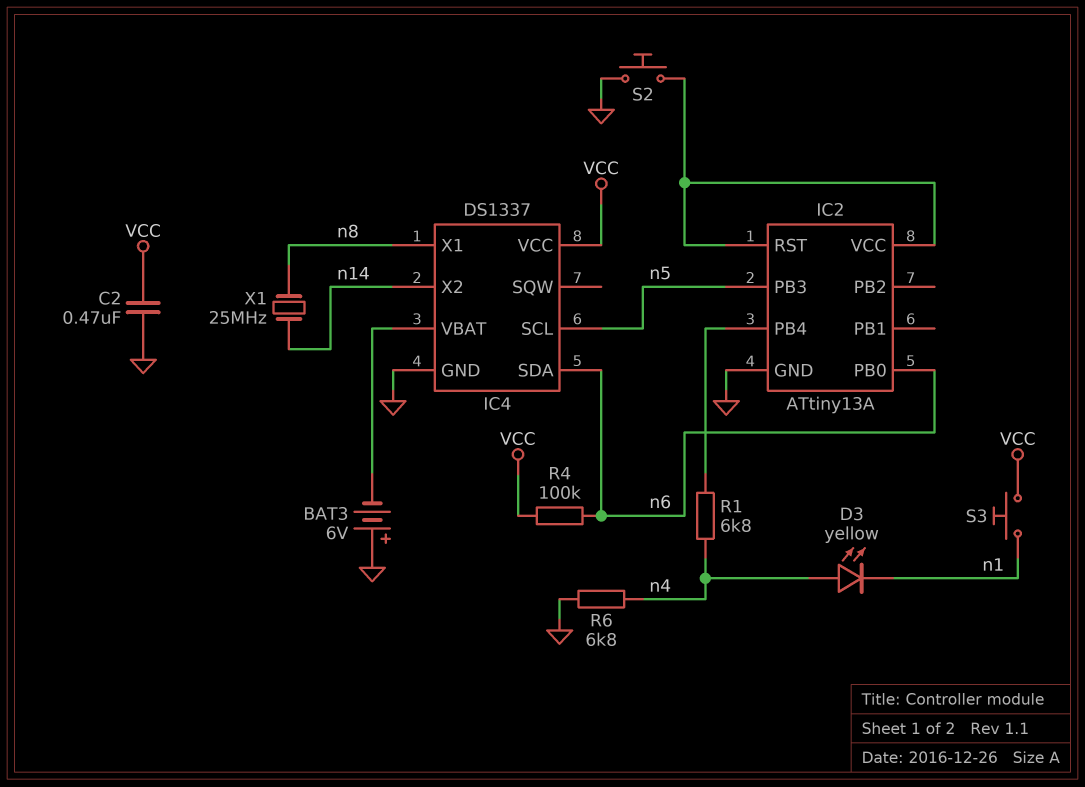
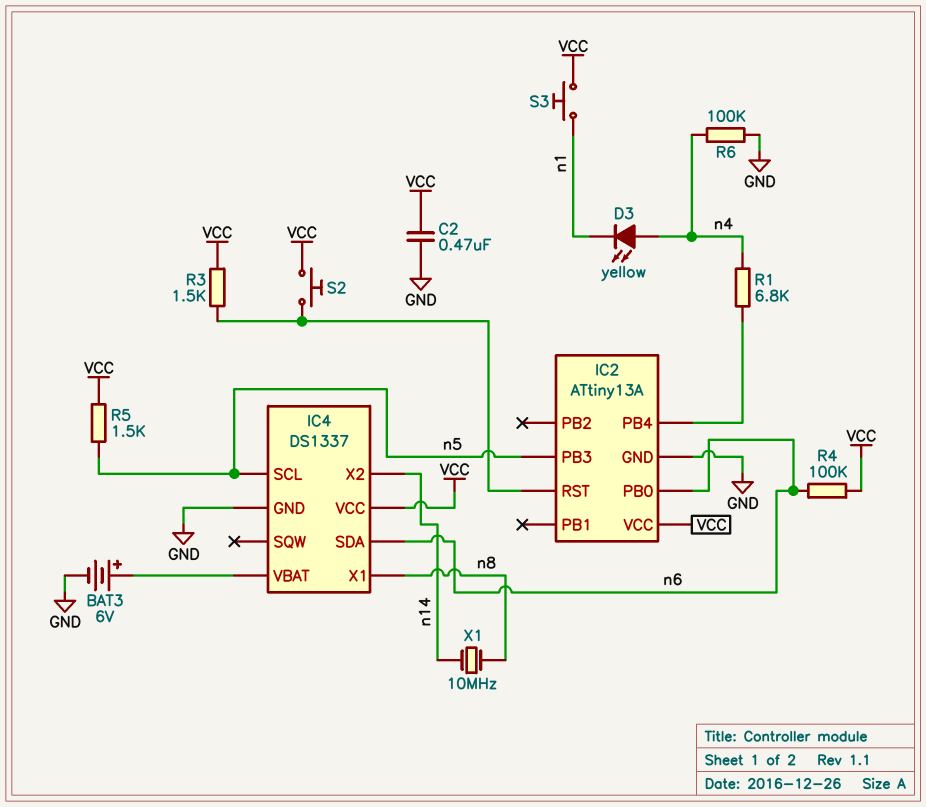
BAT3: 6V (plus GND, minus IC4/VBAT) -> 6V (plus IC4/VBAT, minus GND)
IC2 pin VCC: IC2/RST -> VCC
R3: none -> 1.5k (IC2/RST, VCC)
R5: none -> 1.5k (VCC, n5)
R6: 6.8k (GND, n4) -> 100k (GND, n4)
S2: button (GND, IC2/RST) -> button (IC2/RST, VCC)
X1: 25MHz (n8, n14) -> 10MHz (n8, n14)

